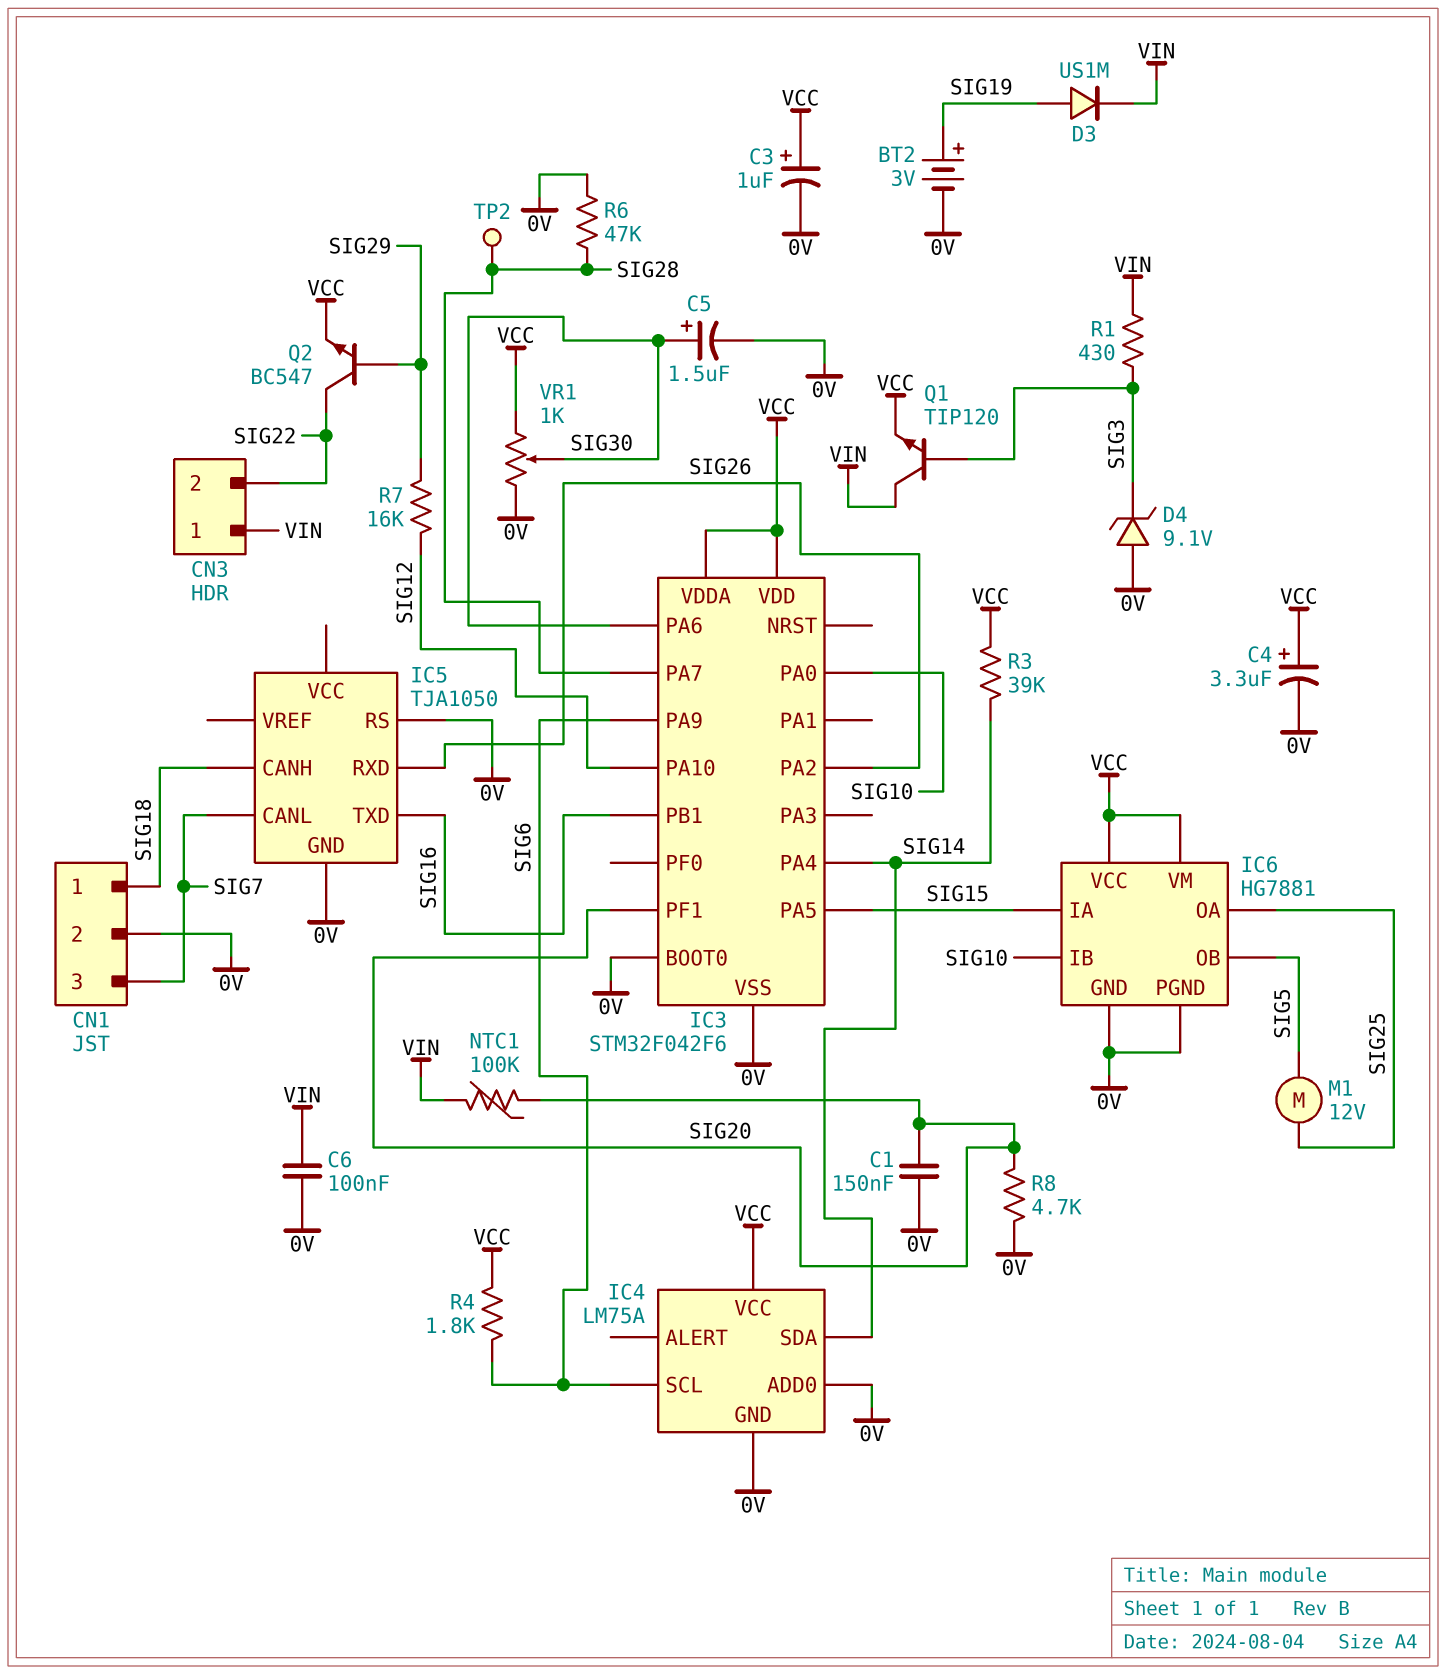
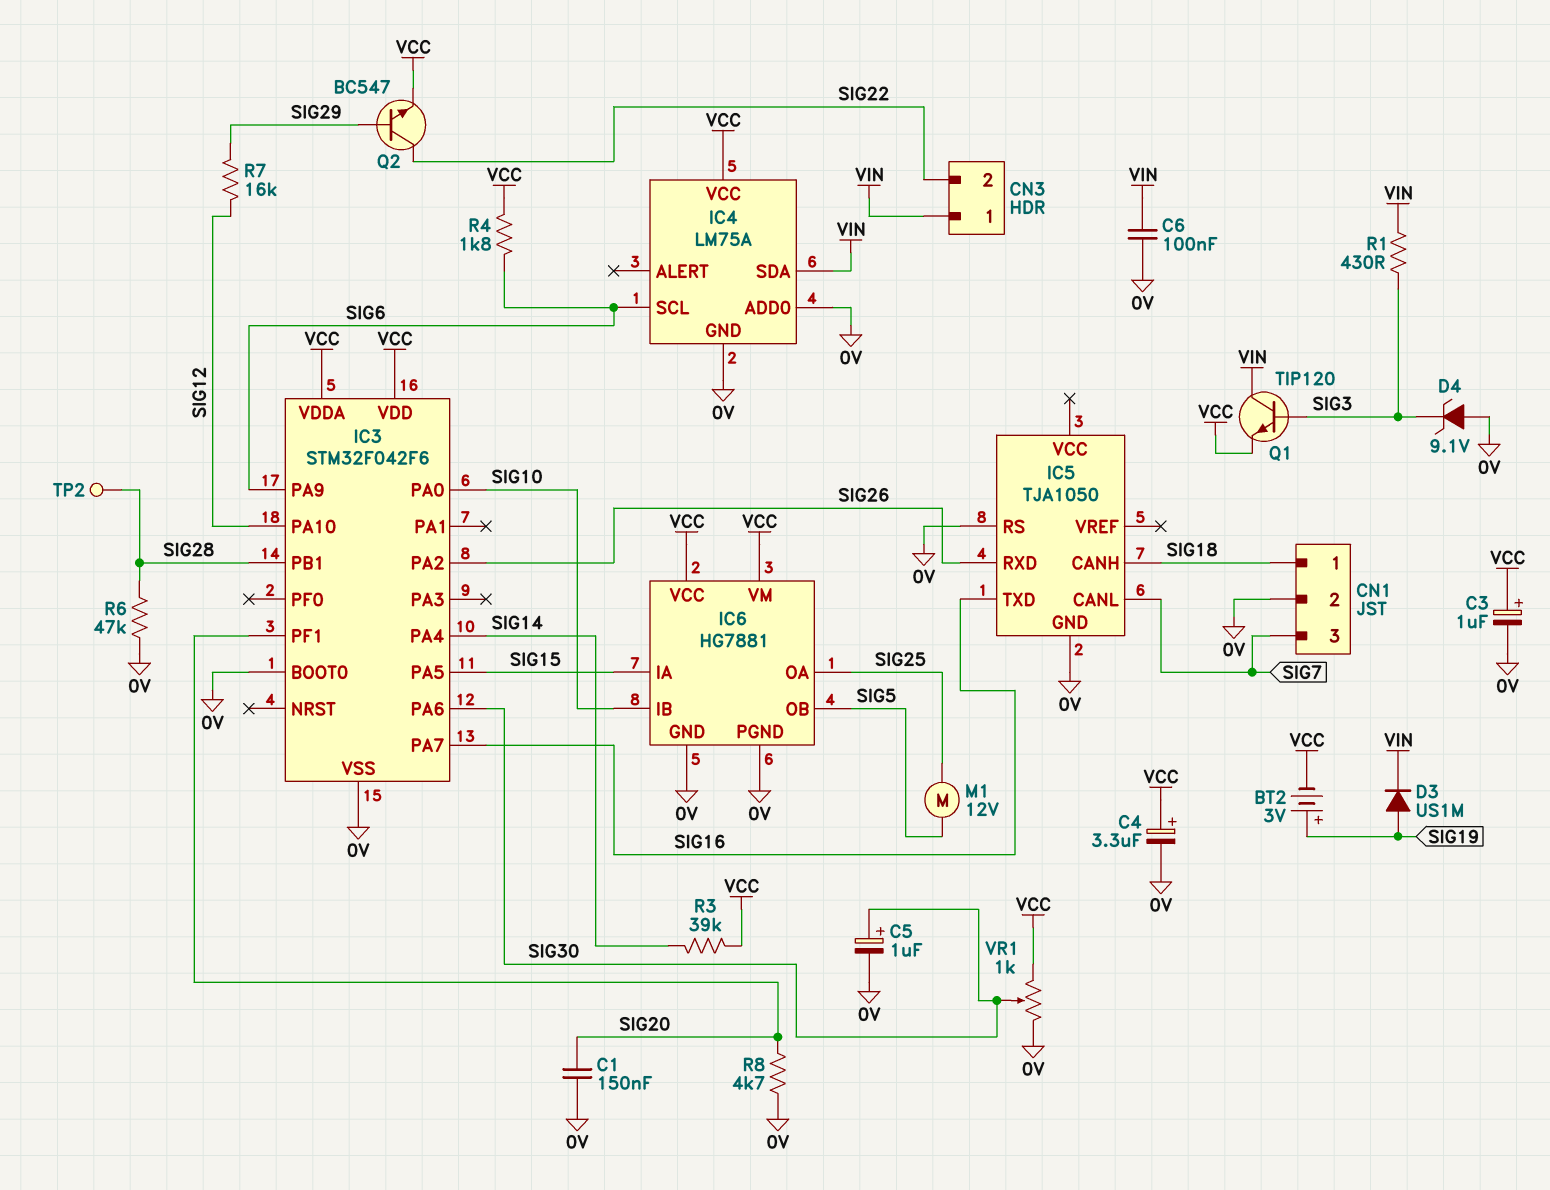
BT2: 3V (plus SIG19, minus 0V) -> 3V (plus SIG19, minus VCC)
C5: 1.5uF (plus SIG30, minus 0V) -> 1uF (plus SIG30, minus 0V)
IC3 pin PA7: SIG28 -> SIG16
IC3 pin PB1: SIG16 -> SIG28
IC4 pin SDA: SIG14 -> VIN
NTC1: 100k (SIG20, VIN) -> none

